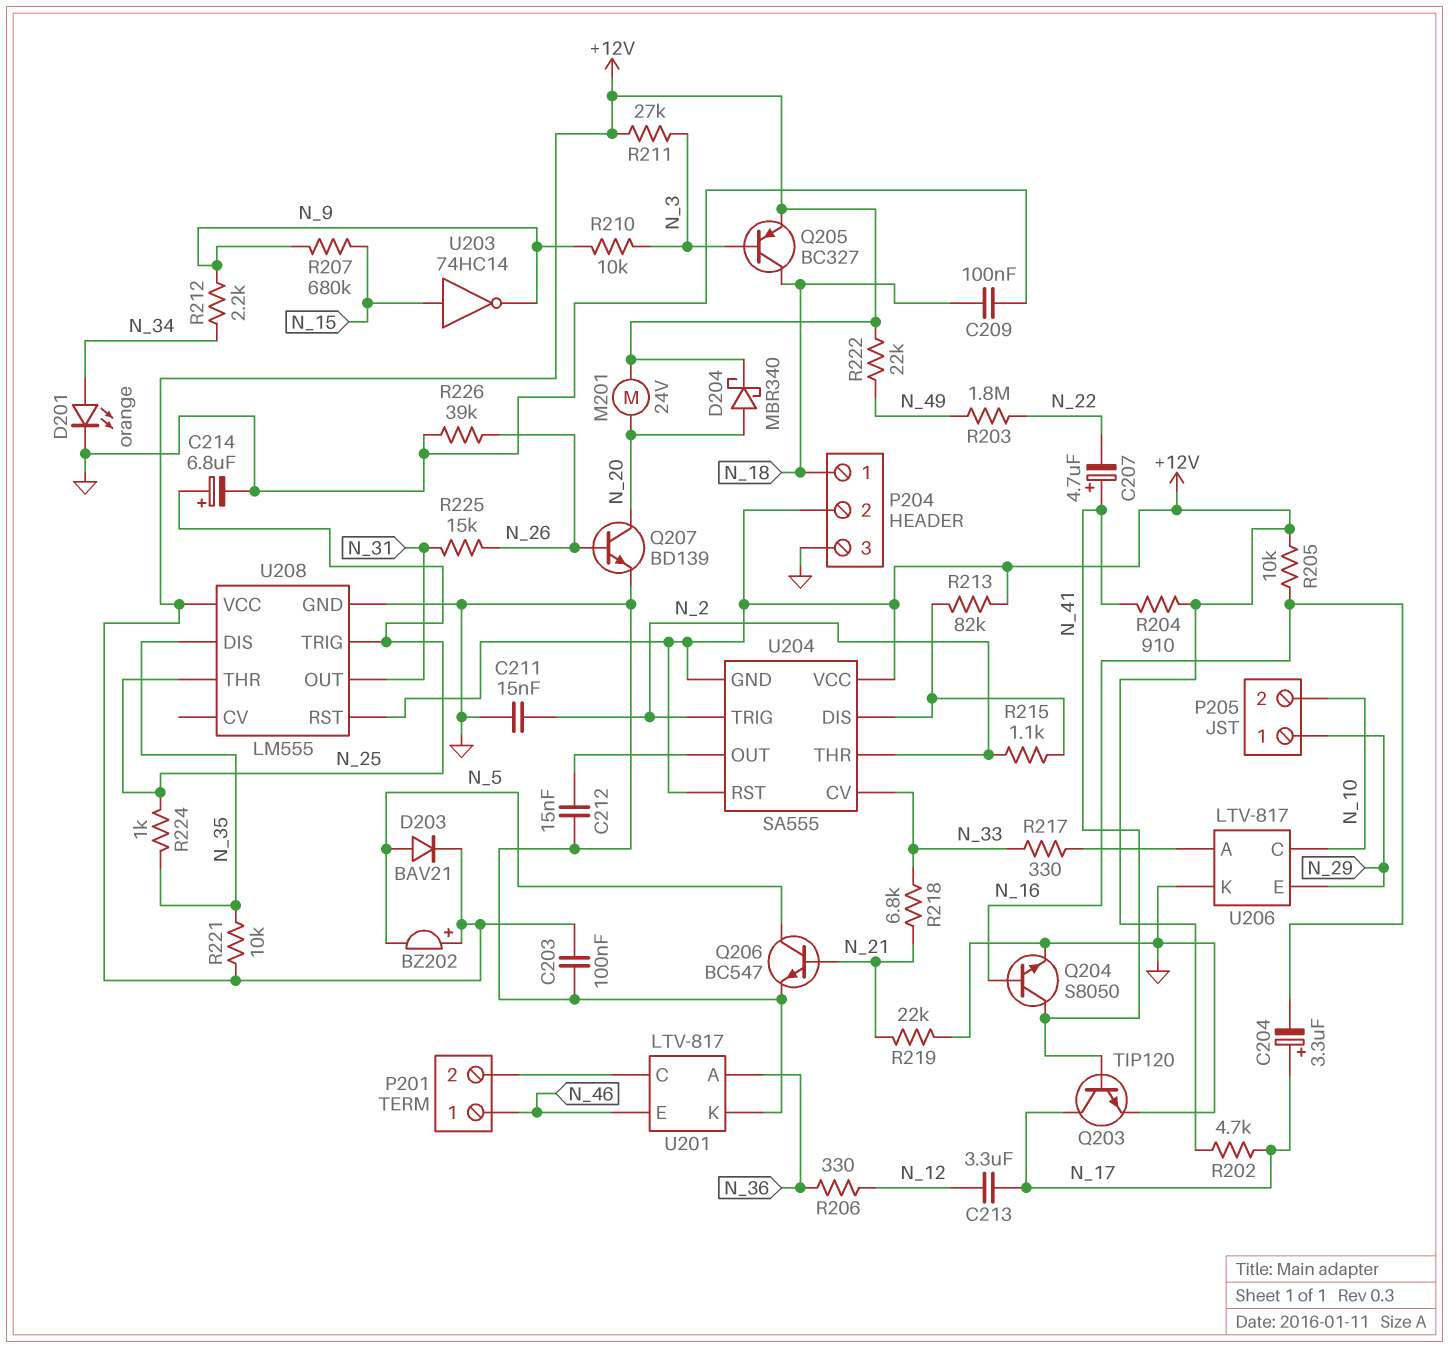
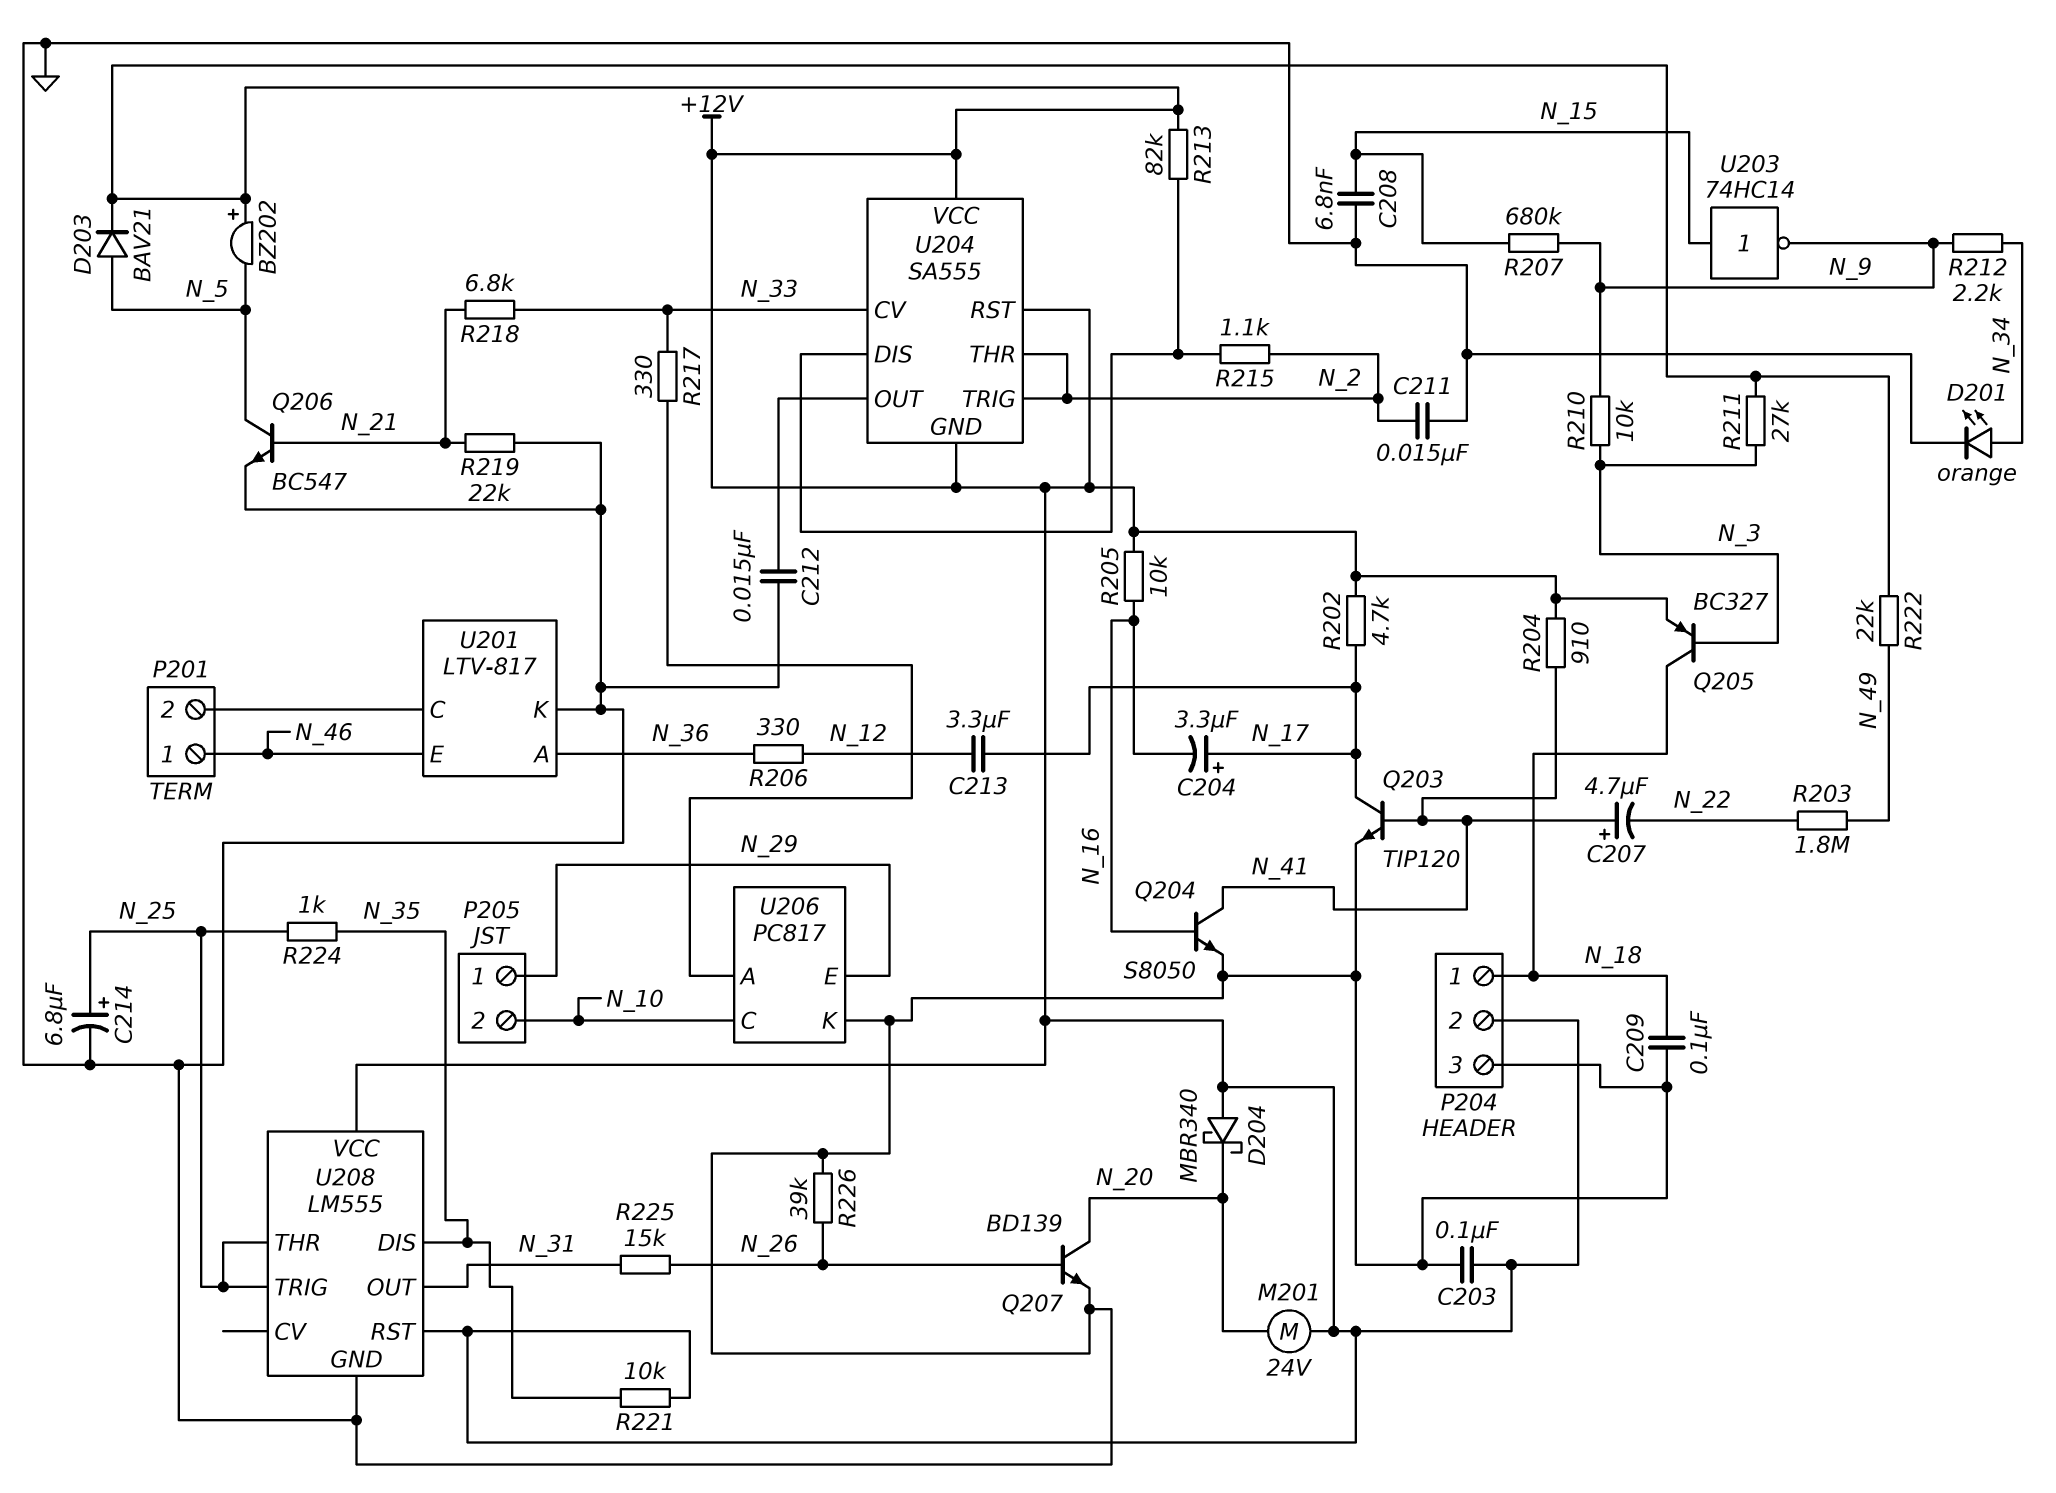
C208: none -> 6.8nF (GND, N_15)
D204: schottky MBR340 (A N_20, K +12V) -> schottky MBR340 (A +12V, K N_20)
U206: LTV-817 -> PC817

